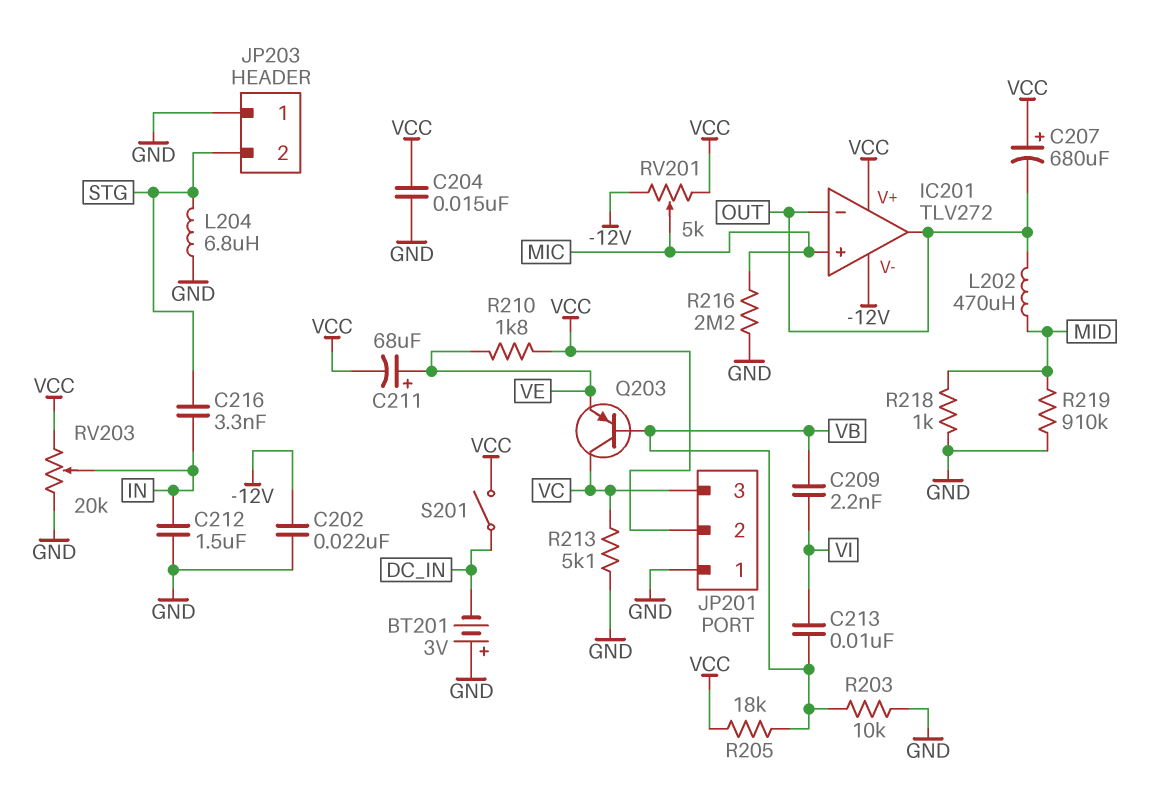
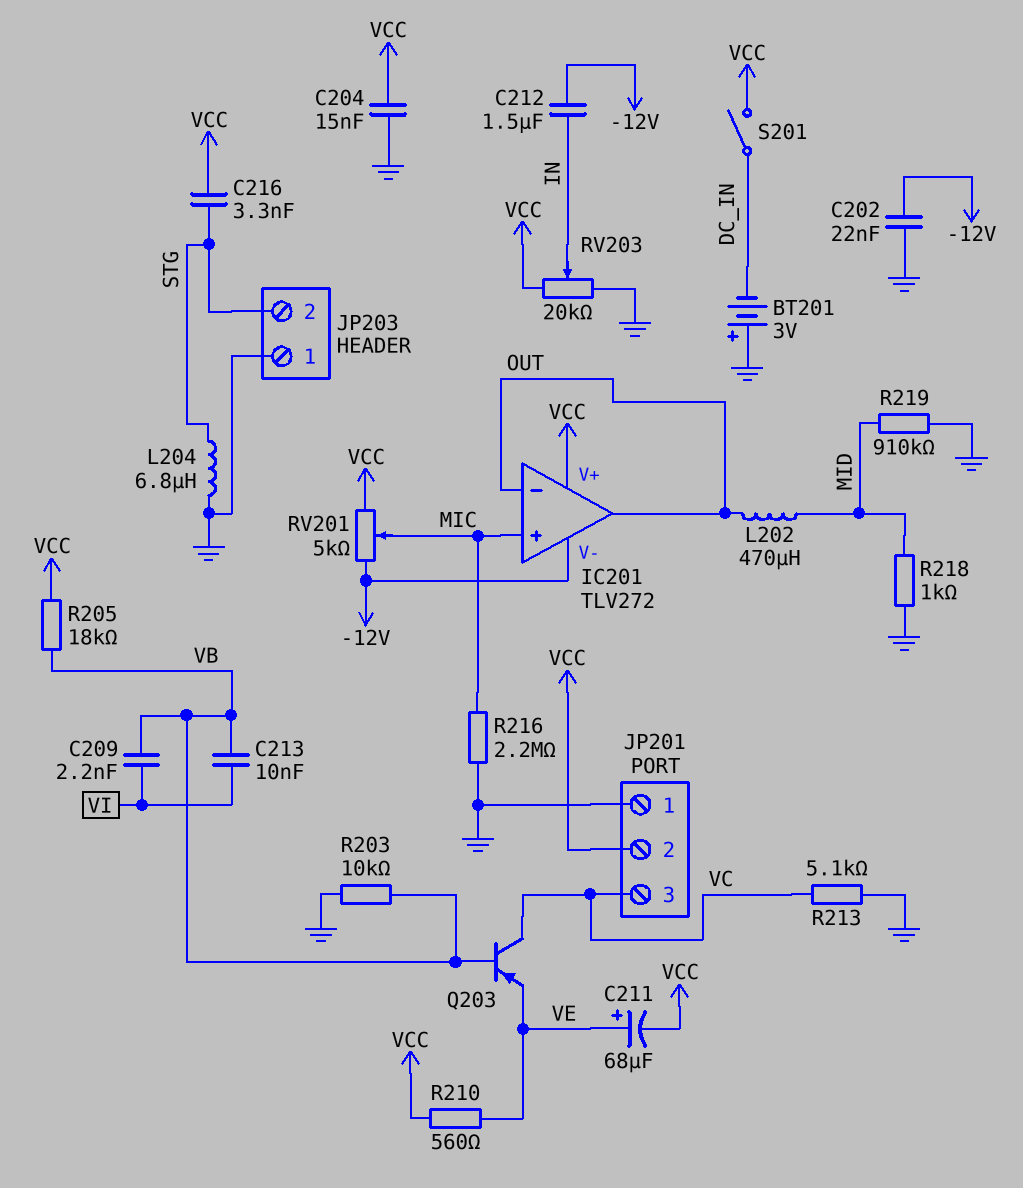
C207: 680uF (plus VCC, minus OUT) -> none
C212: 1.5uF (GND, IN) -> 1.5uF (-12V, IN)
C216: 3.3nF (IN, STG) -> 3.3nF (STG, VCC)
R210: 1.8k (VCC, VE) -> 560 (VCC, VE)

